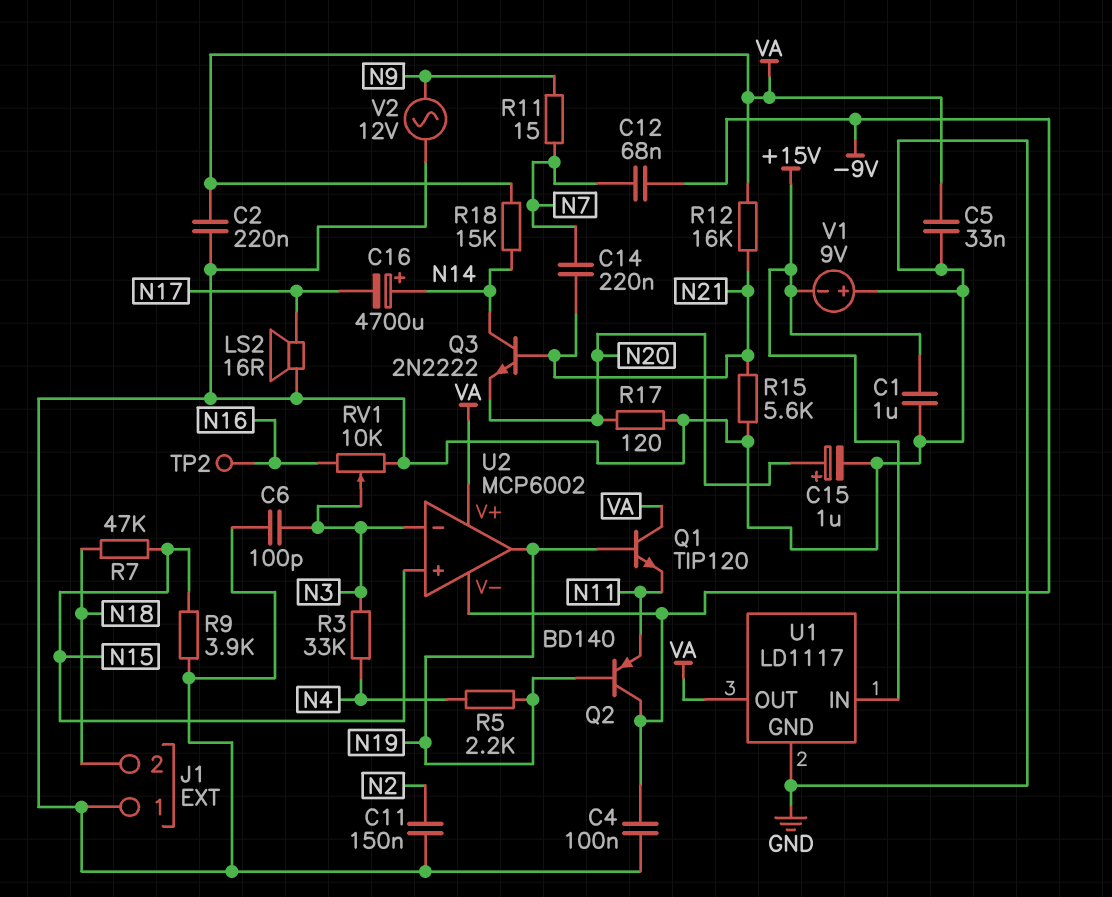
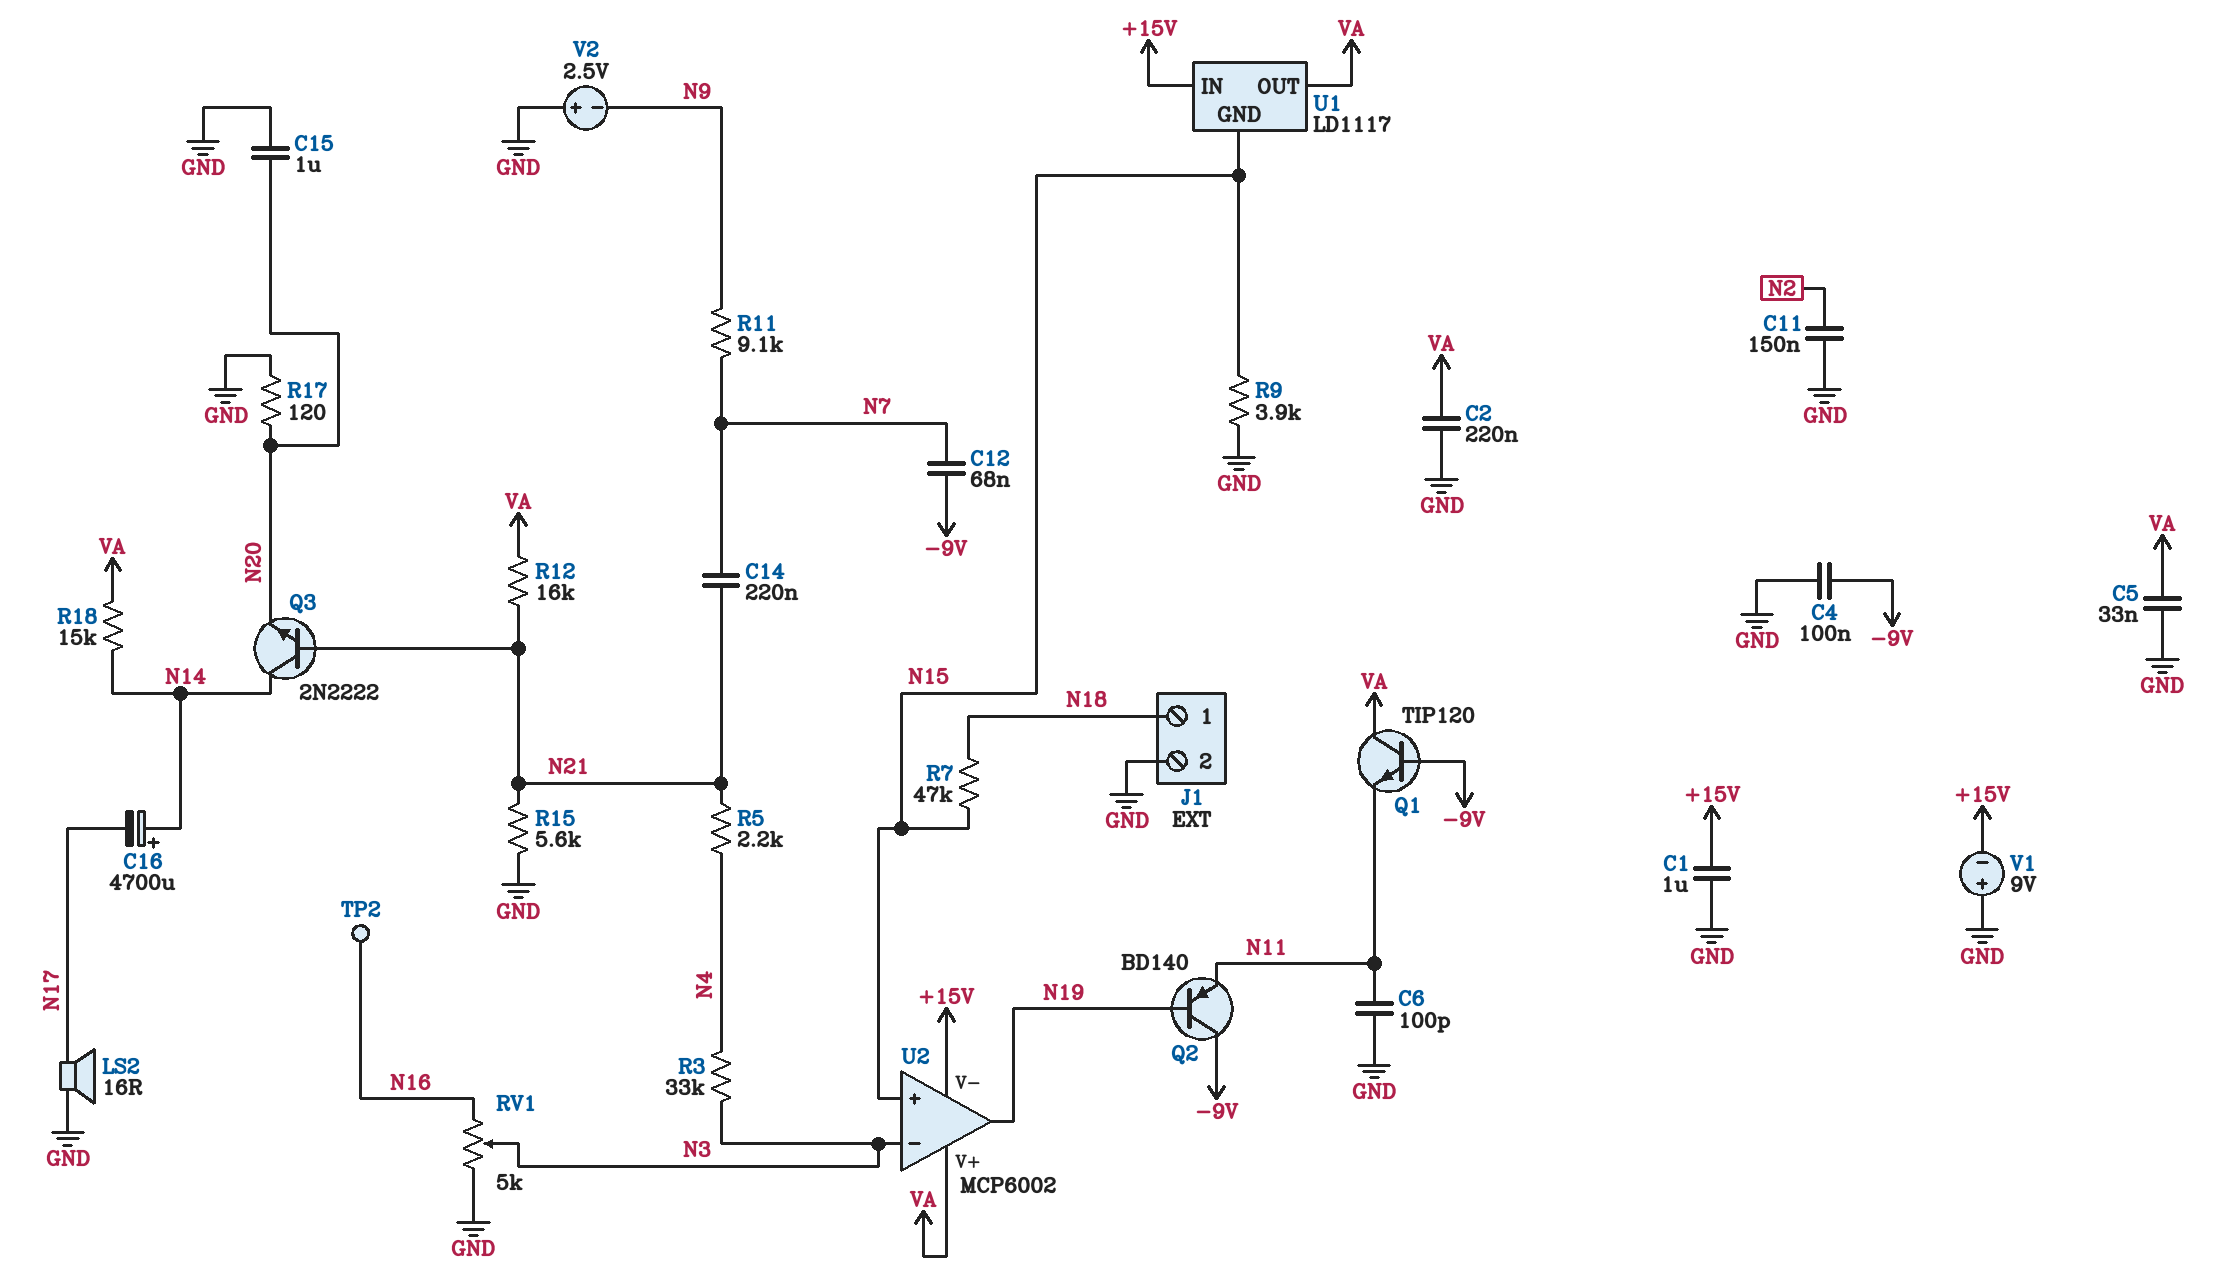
C6: 100pF (GND, N3) -> 100pF (GND, N11)
C15: 1uF (plus N20, minus GND) -> 1uF (GND, N20)
J1 pin 1: GND -> N18
J1 pin 2: N18 -> GND
Q1: NPN TIP120 (B N19, C VA, E N11) -> NPN TIP120 (B -9V, C VA, E N11)
R5: 2.2k (N4, N19) -> 2.2k (N4, N21)
R11: 15 (N7, N9) -> 9.1k (N7, N9)
RV1: 10k (GND, N16, wiper N3) -> 5k (GND, N16, wiper N3)
U1 pin GND: GND -> N15
U2 pin V-: -9V -> +15V
V2: AC 12V (GND, N9) -> 2.5V (plus GND, minus N9)

